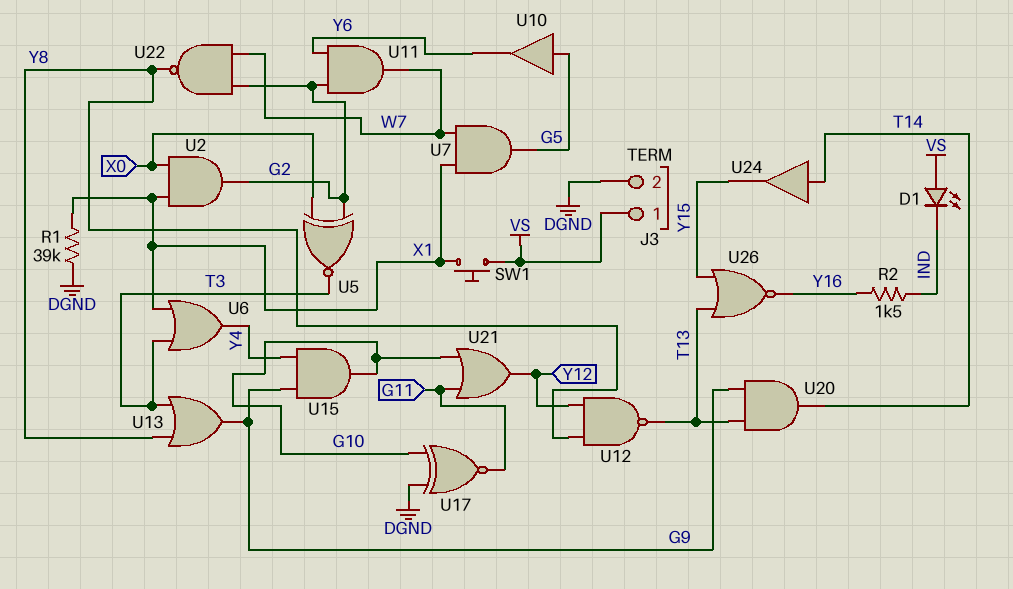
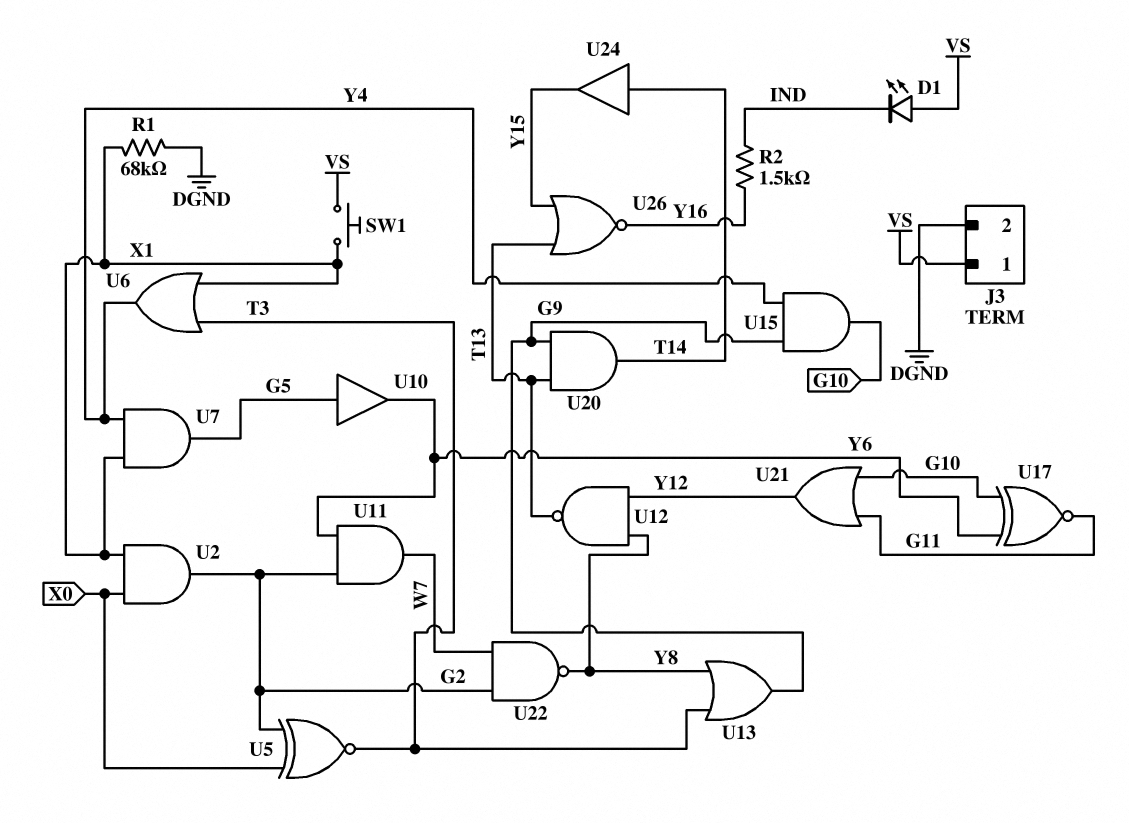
R1: 39k (DGND, X1) -> 68k (DGND, X1)
U7: AND (in W7, in X1, out G5) -> AND (in X1, in Y4, out G5)
U17: XNOR (in DGND, in G10, out G11) -> XNOR (in G10, in Y6, out G11)

